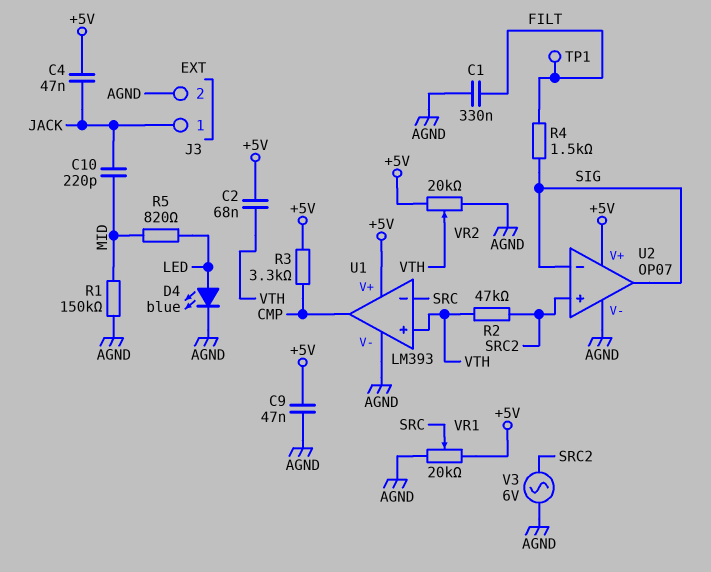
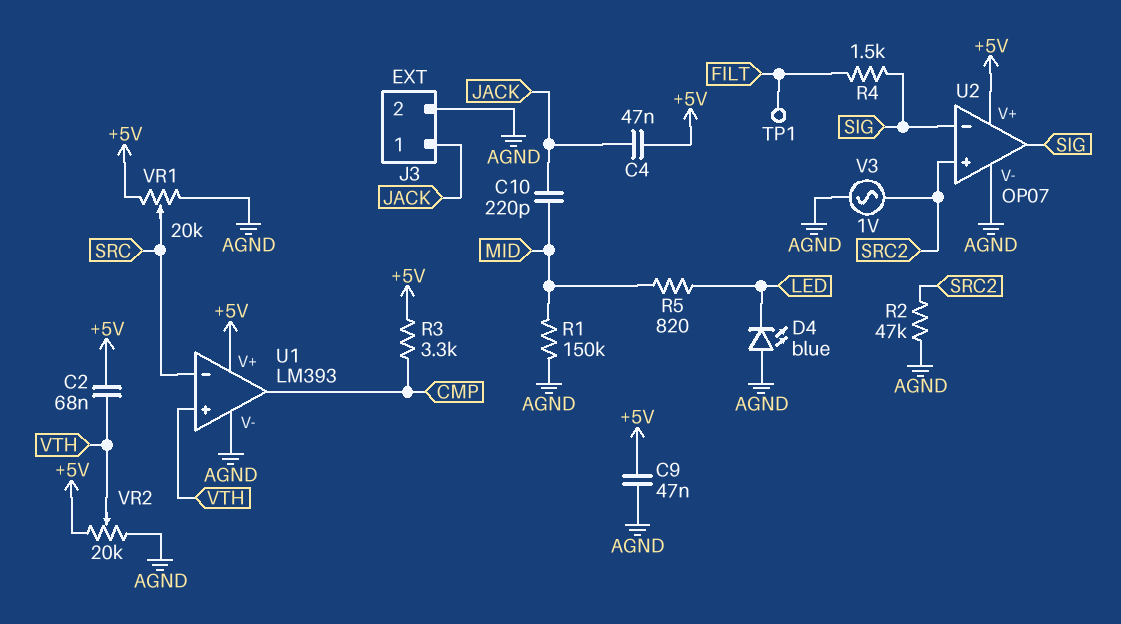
C1: 330nF (AGND, FILT) -> none
D4: LED blue (A LED, K AGND) -> LED blue (A AGND, K LED)
R2: 47k (SRC2, VTH) -> 47k (AGND, SRC2)
V3: AC 6V (AGND, SRC2) -> AC 1V (AGND, SRC2)

